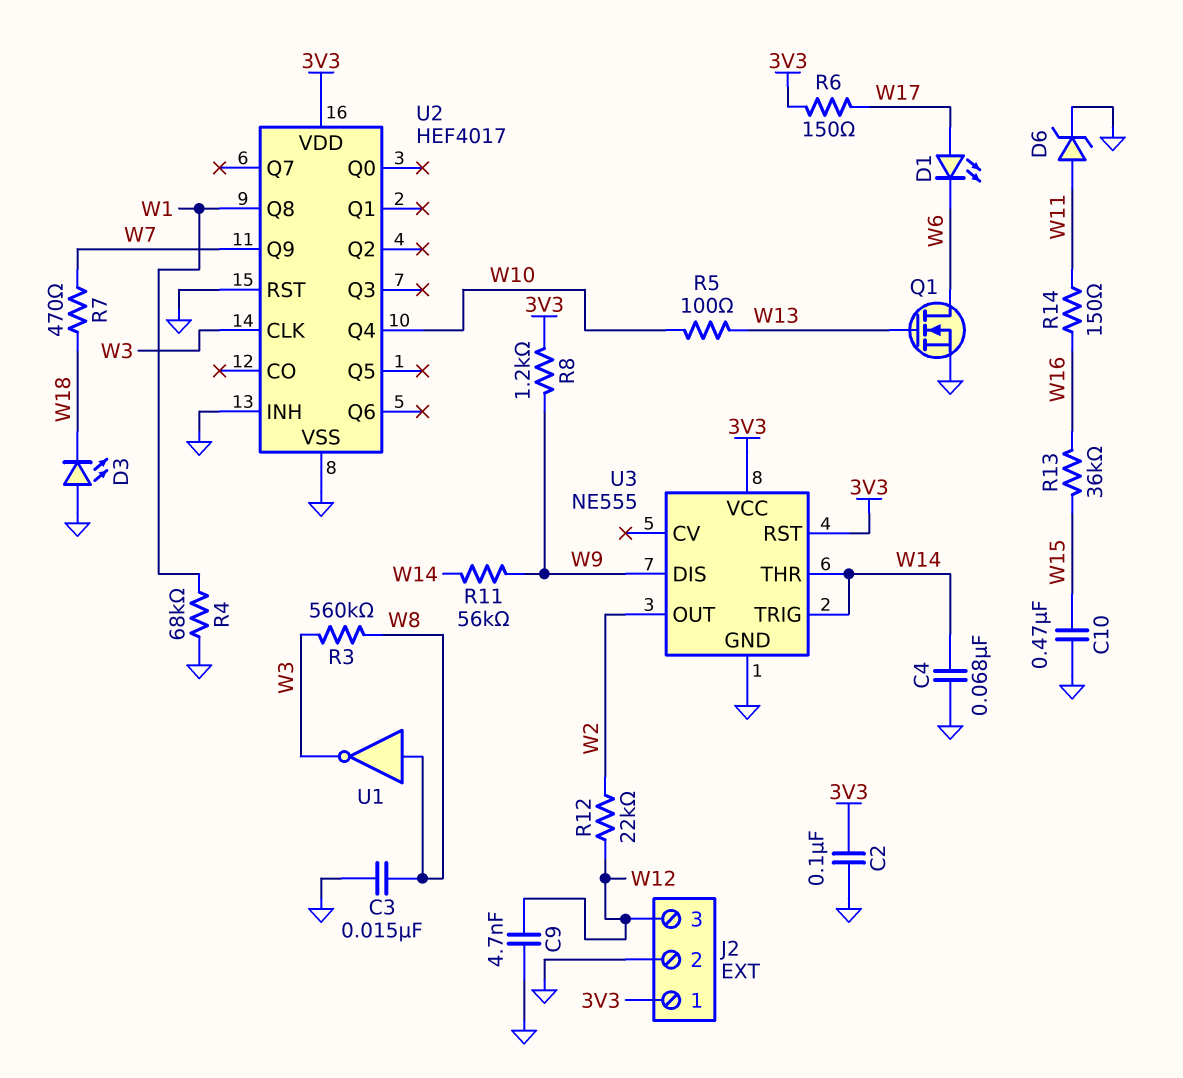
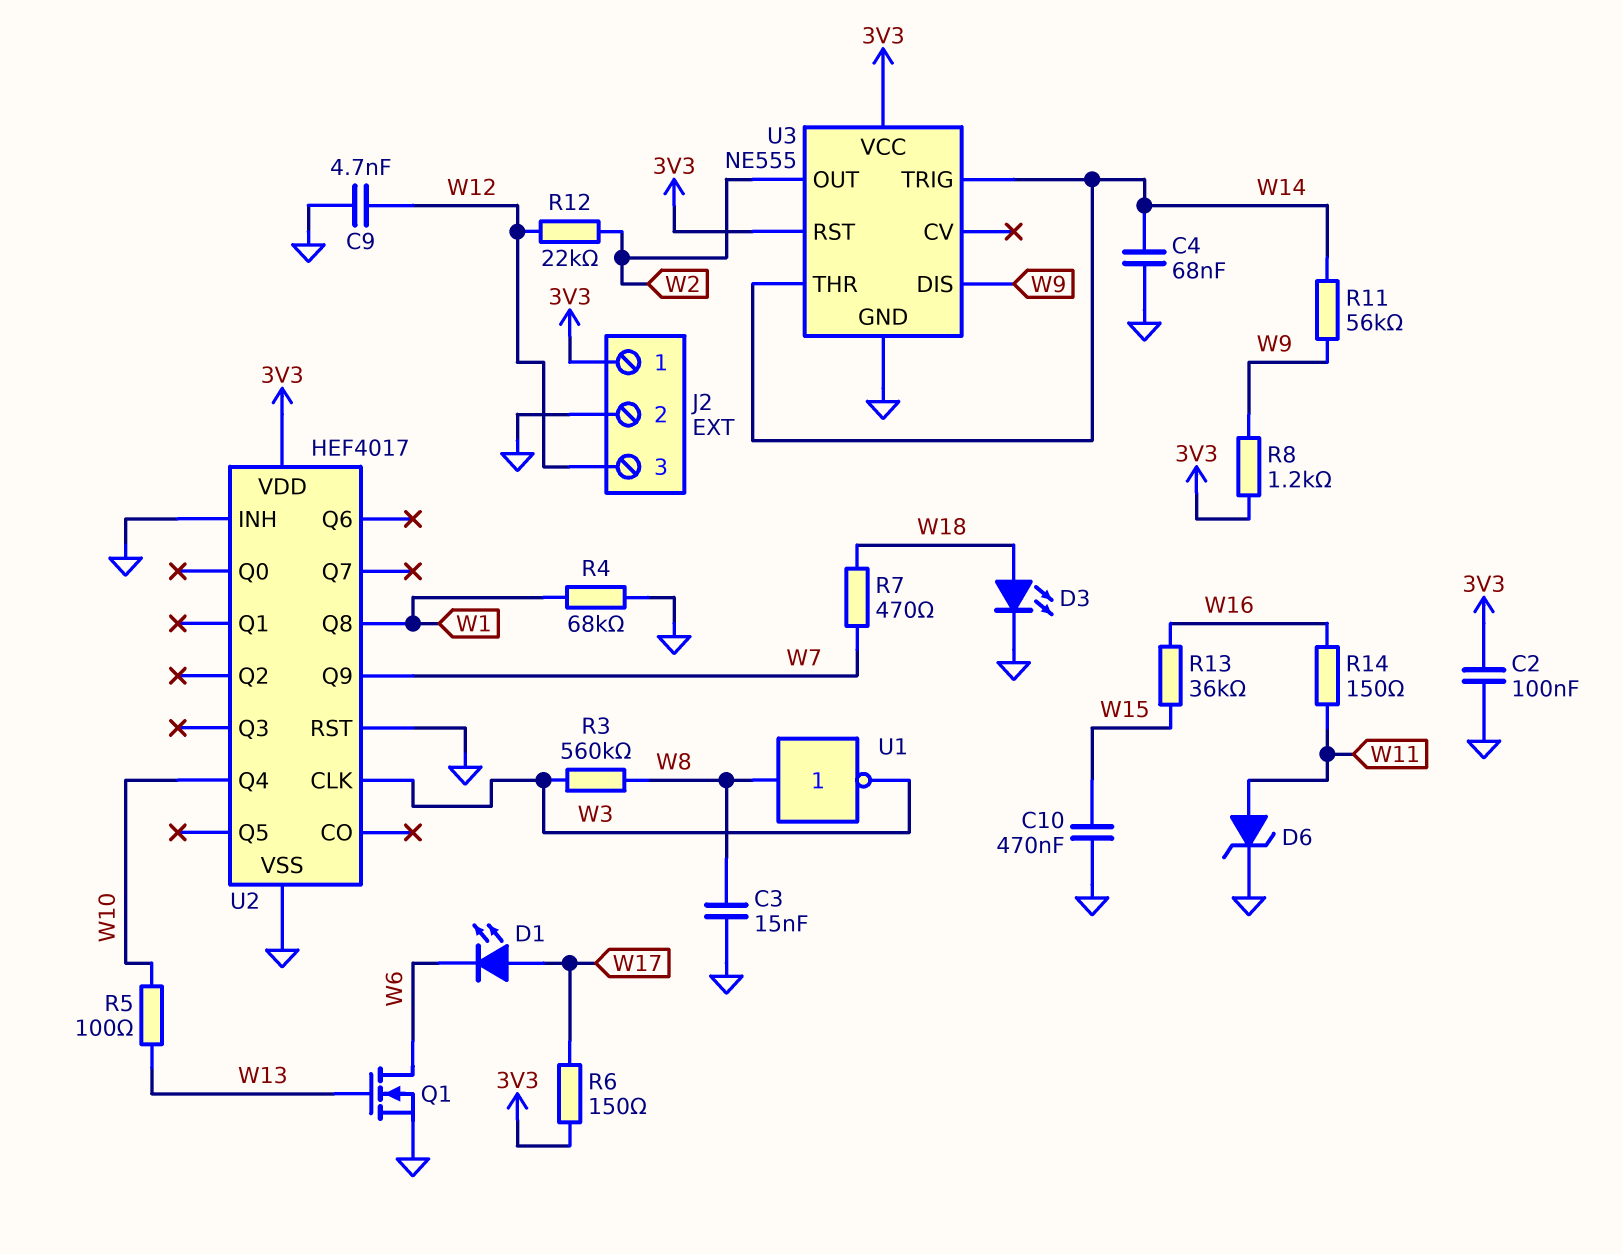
D3: LED (A GND, K W18) -> LED (A W18, K GND)

